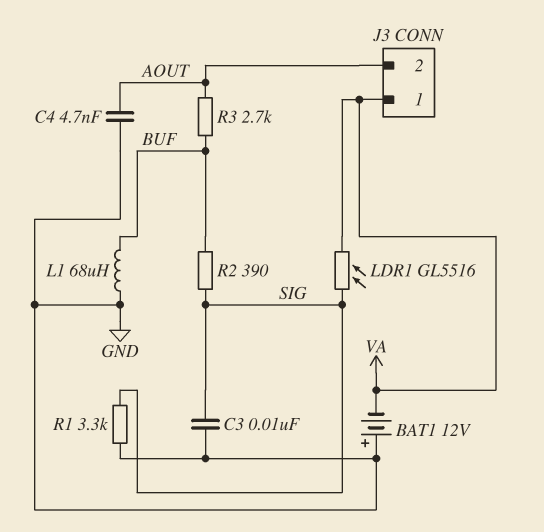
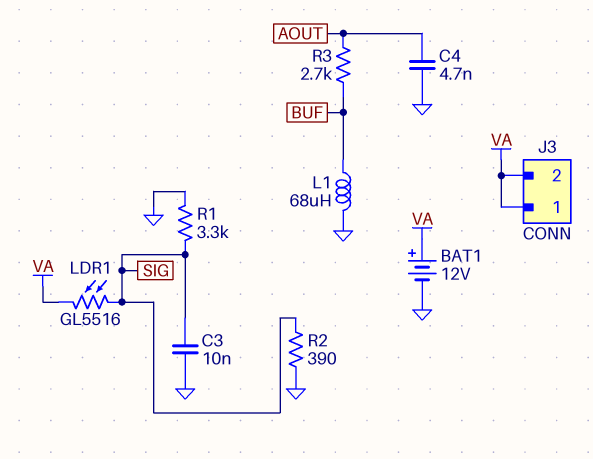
BAT1: 12V (plus GND, minus VA) -> 12V (plus VA, minus GND)
J3 pin 2: AOUT -> VA
R2: 390 (BUF, SIG) -> 390 (GND, SIG)

